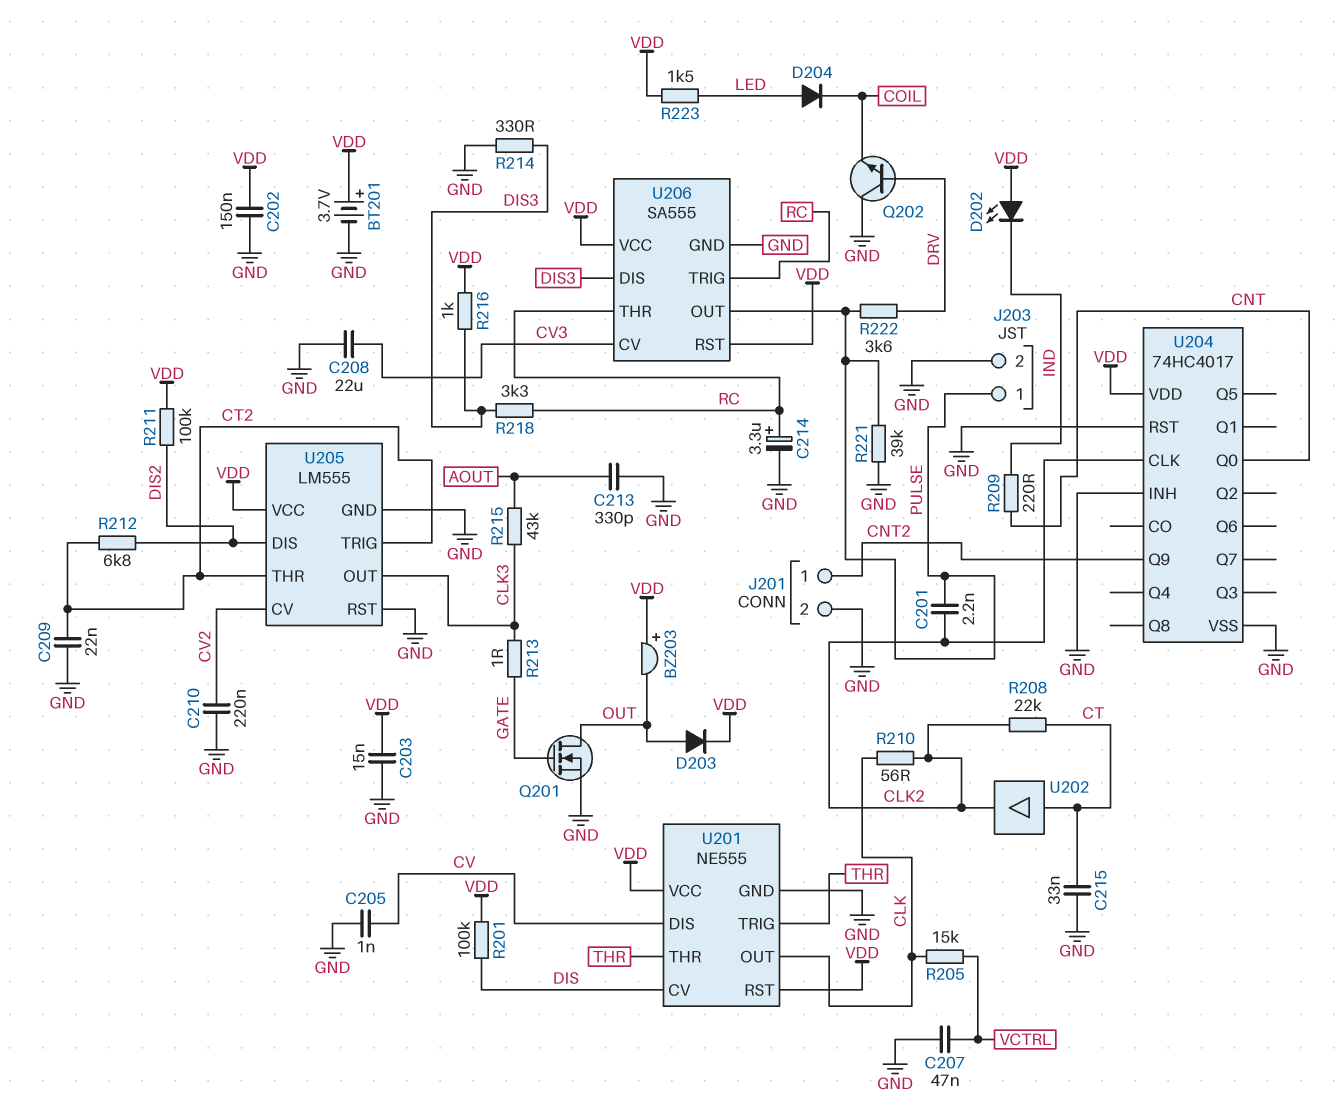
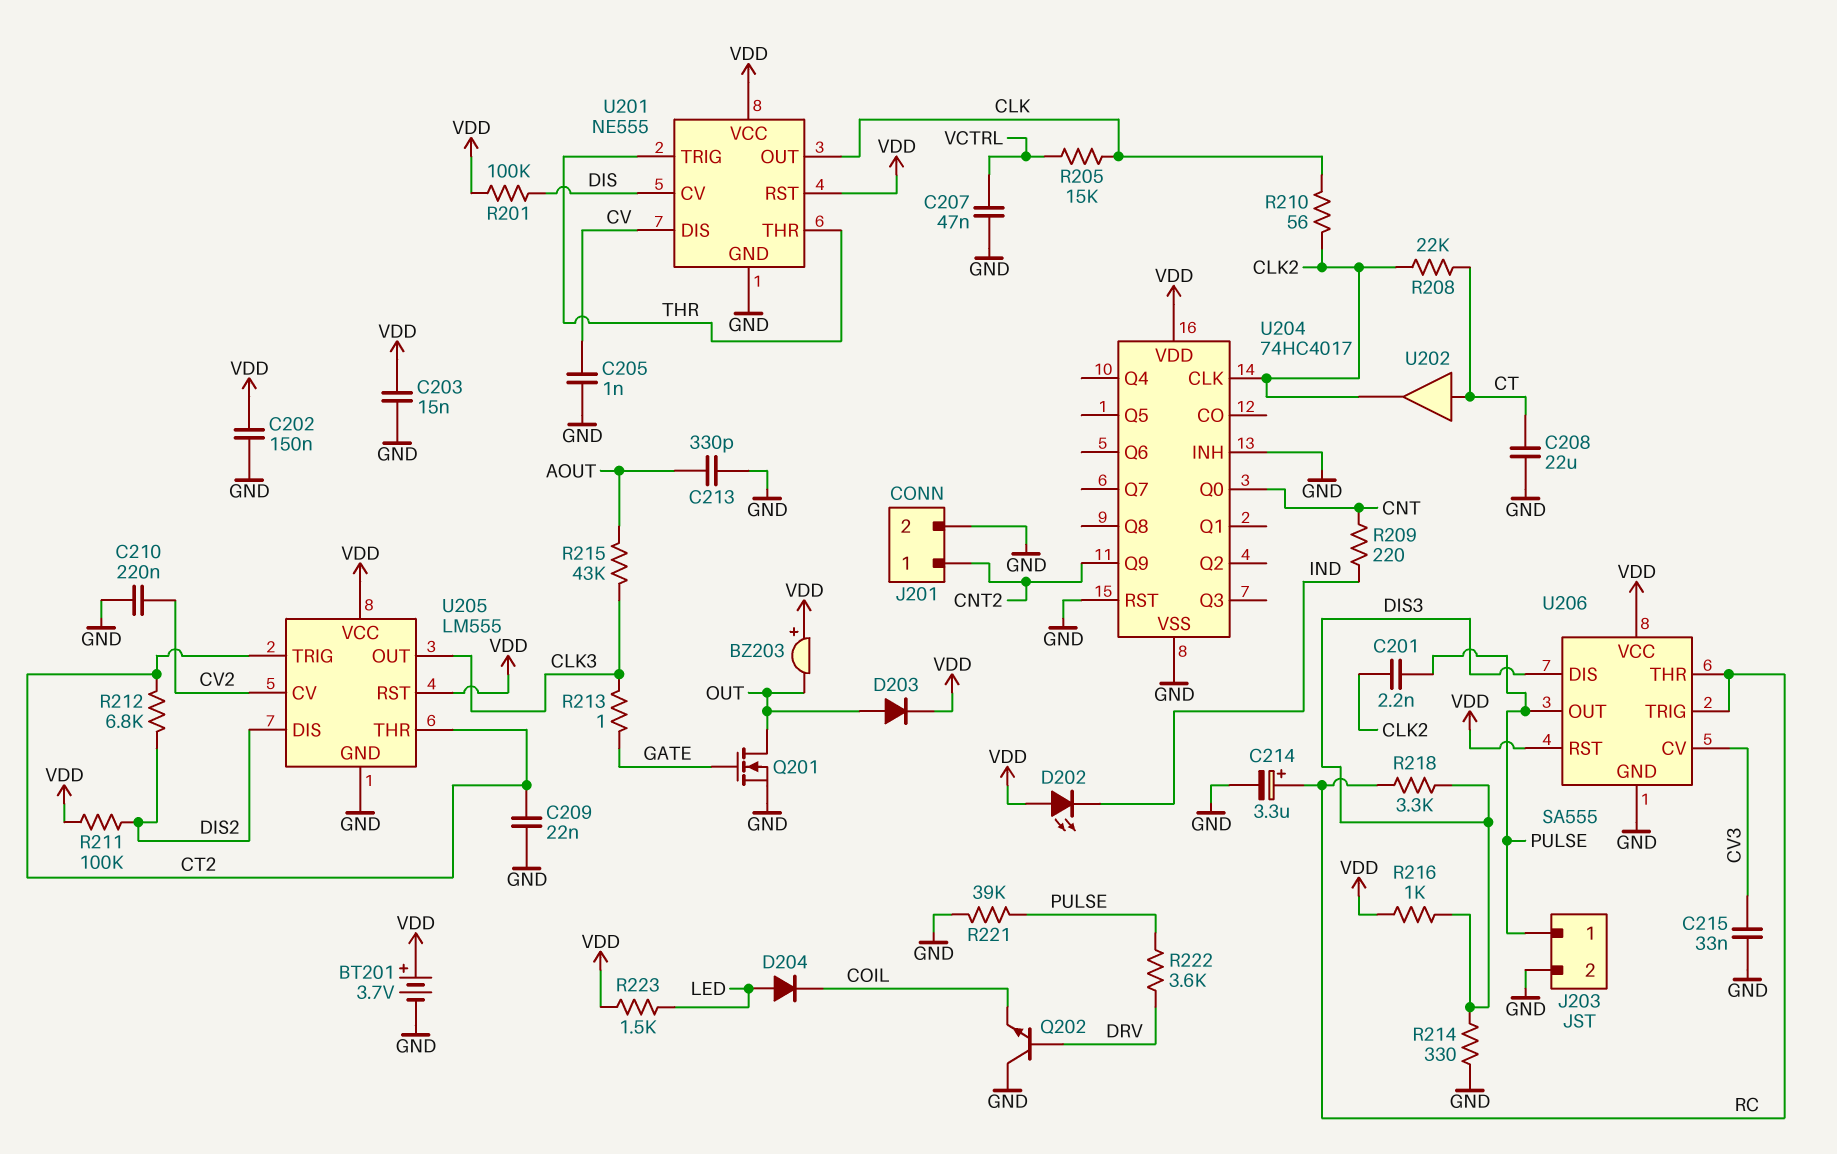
C208: 22uF (CV3, GND) -> 22uF (CT, GND)
C215: 33nF (CT, GND) -> 33nF (CV3, GND)
U205 pin RST: GND -> VDD

